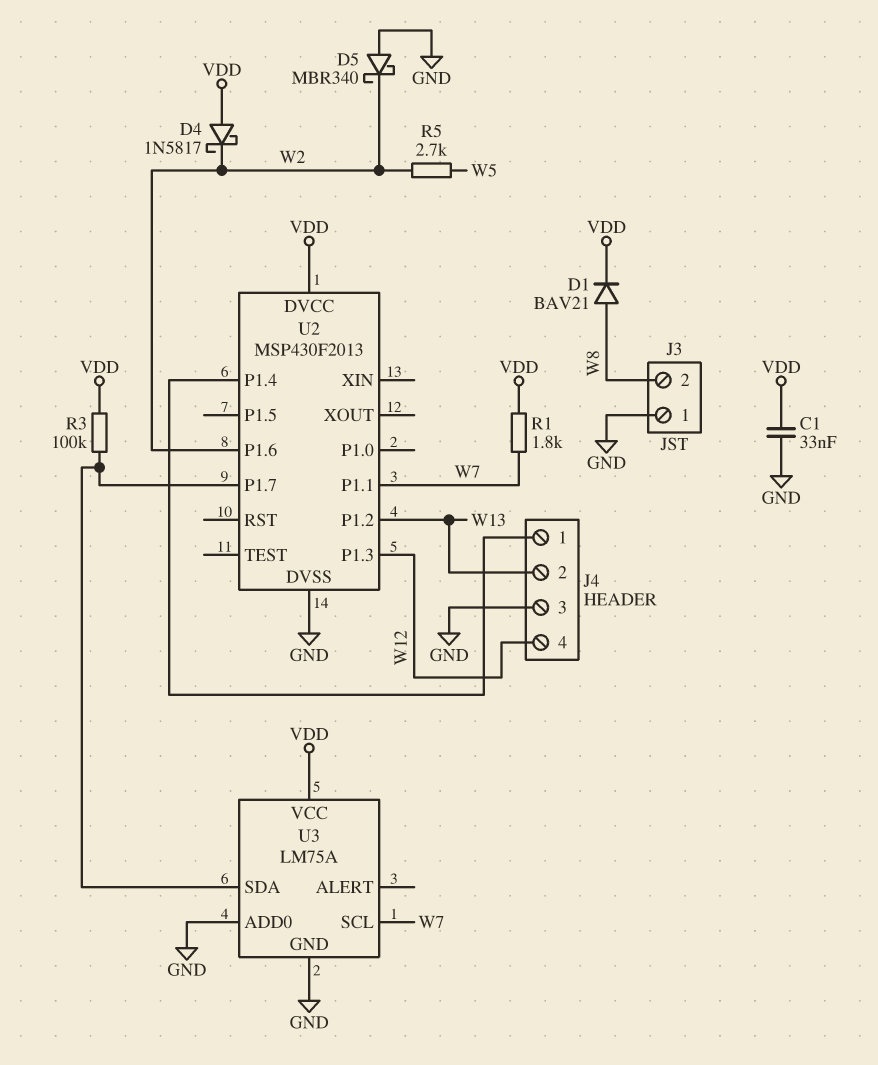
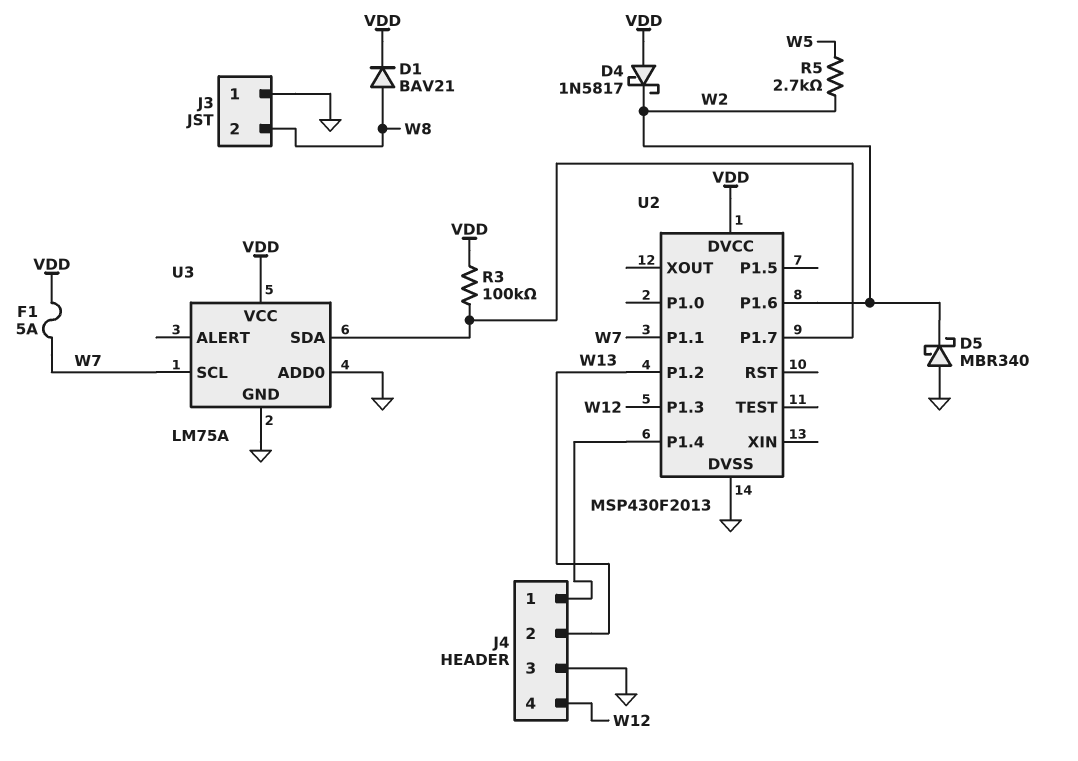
C1: 33nF (GND, VDD) -> none
F1: none -> 5A (VDD, W7)
R1: 1.8k (VDD, W7) -> none

